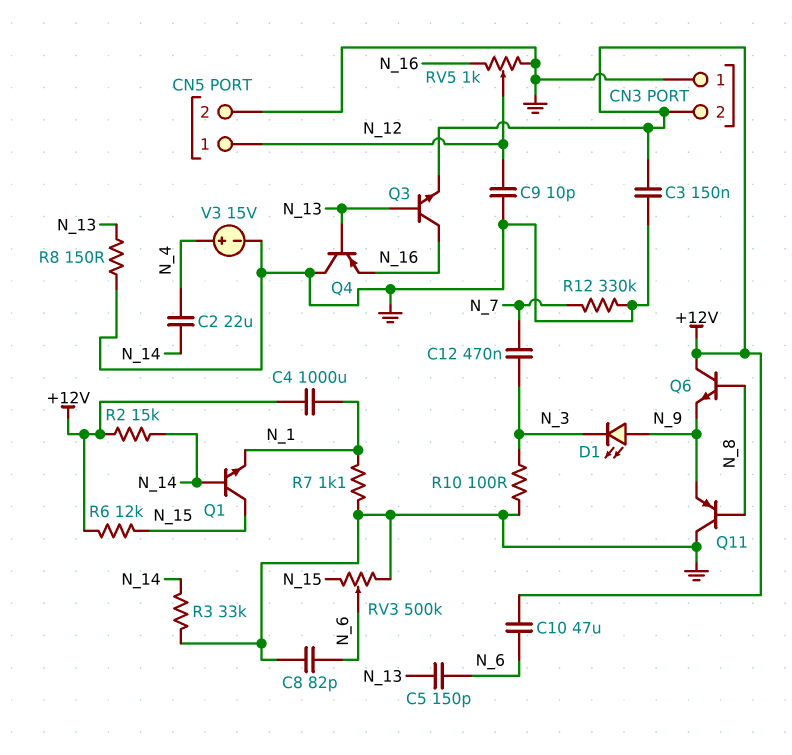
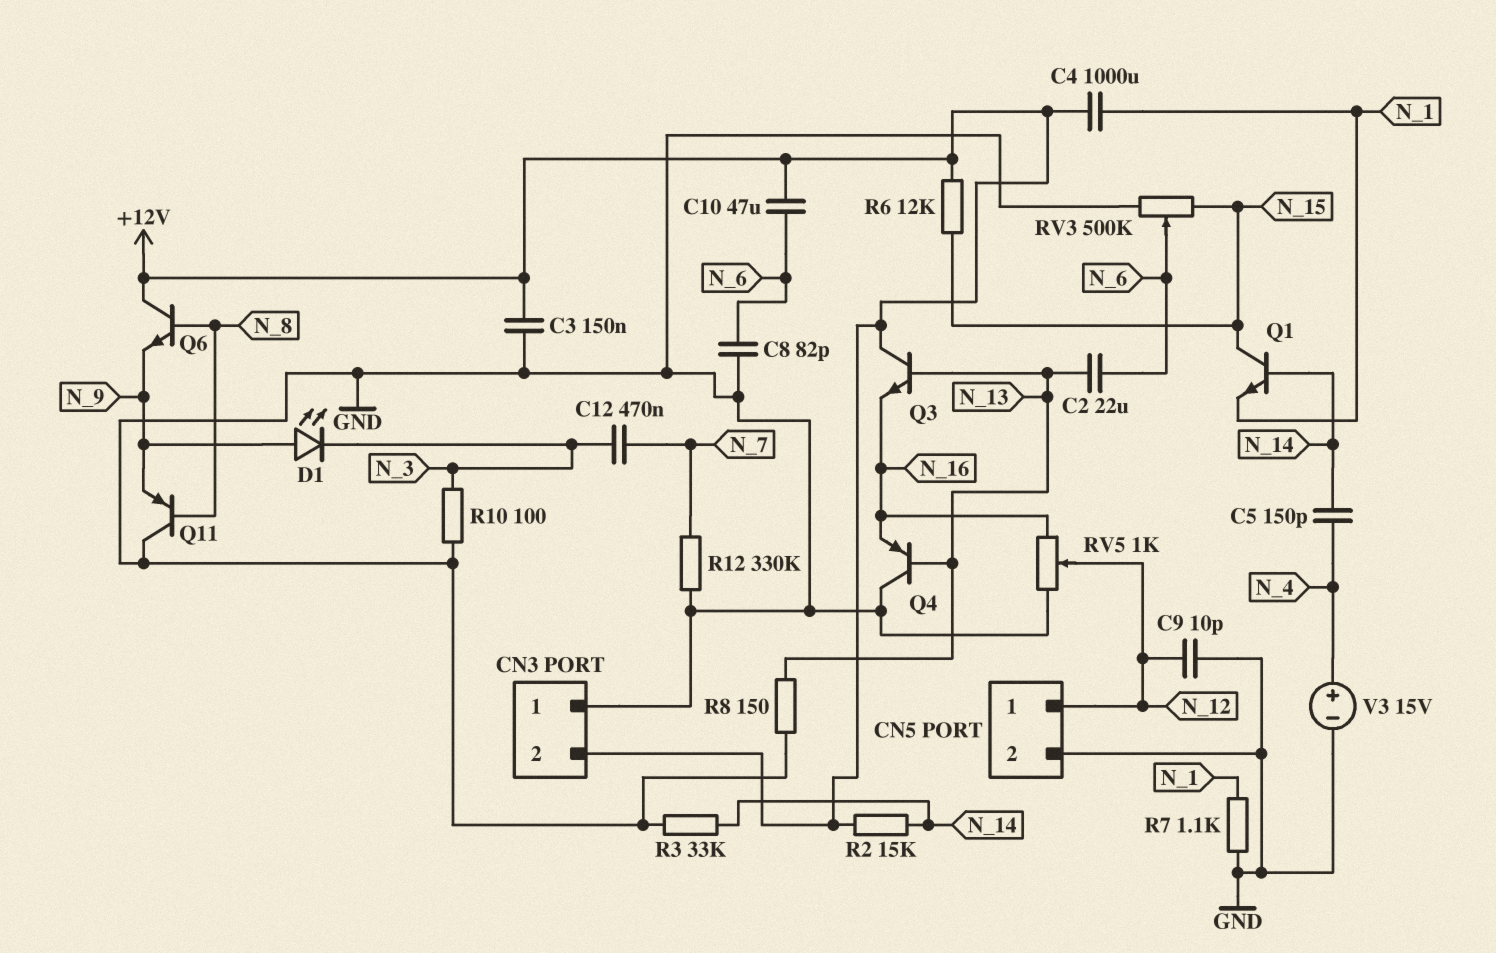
C2: 22uF (N_4, N_14) -> 22uF (N_6, N_13)
C5: 150pF (N_6, N_13) -> 150pF (N_4, N_14)
Q3: NPN (B N_13, C N_16, E +12V) -> NPN (B N_13, C +12V, E N_16)

